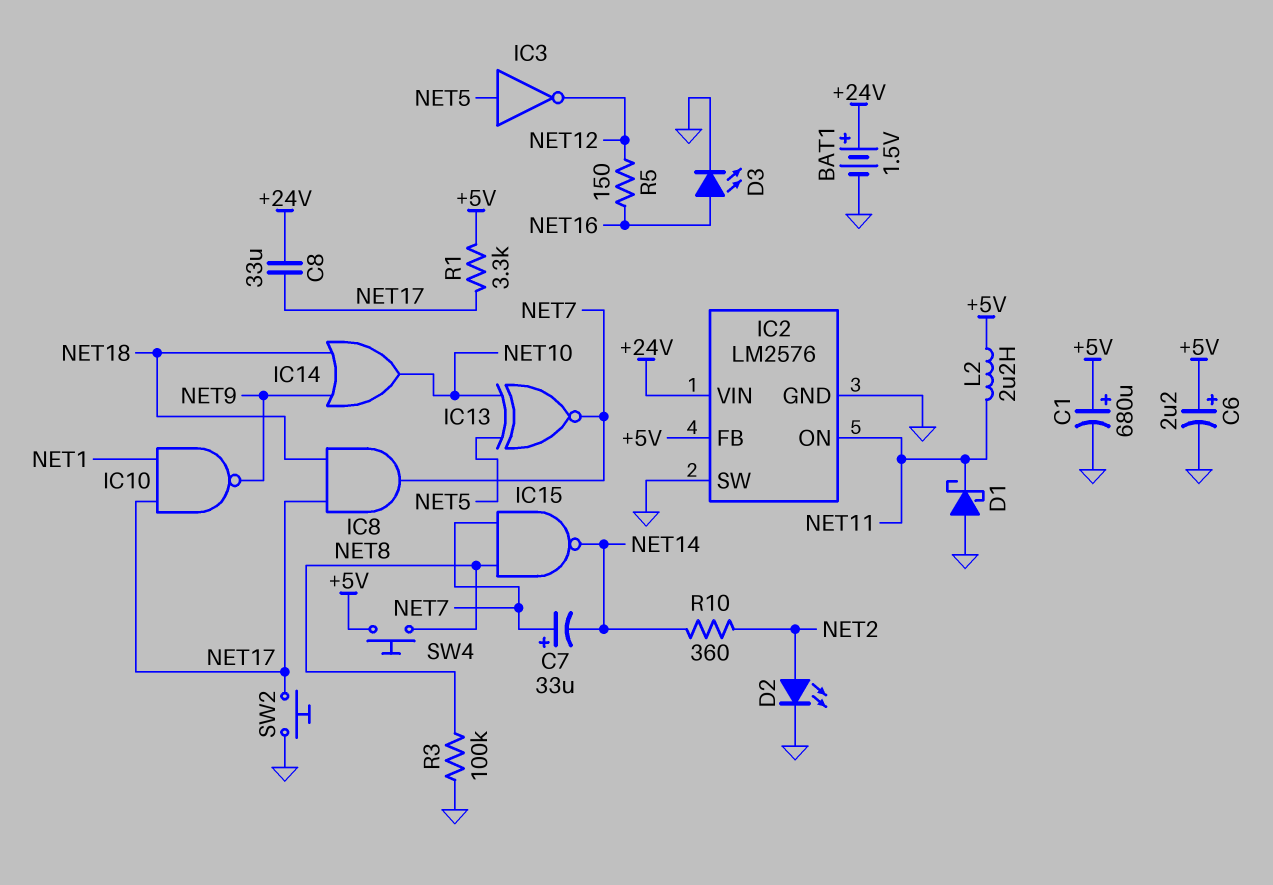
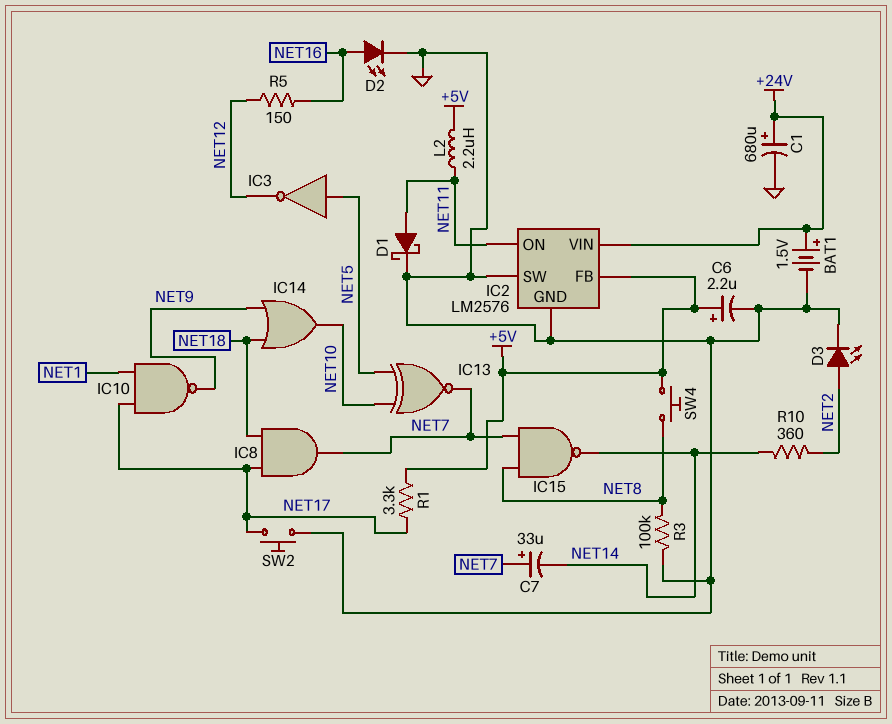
C1: 680uF (plus +5V, minus GND) -> 680uF (plus +24V, minus GND)
C8: 33uF (+24V, NET17) -> none
D1: schottky (A GND, K NET11) -> schottky (A NET11, K GND)
D2: LED (A NET2, K GND) -> LED (A NET16, K GND)
D3: LED (A NET16, K GND) -> LED (A NET2, K GND)

